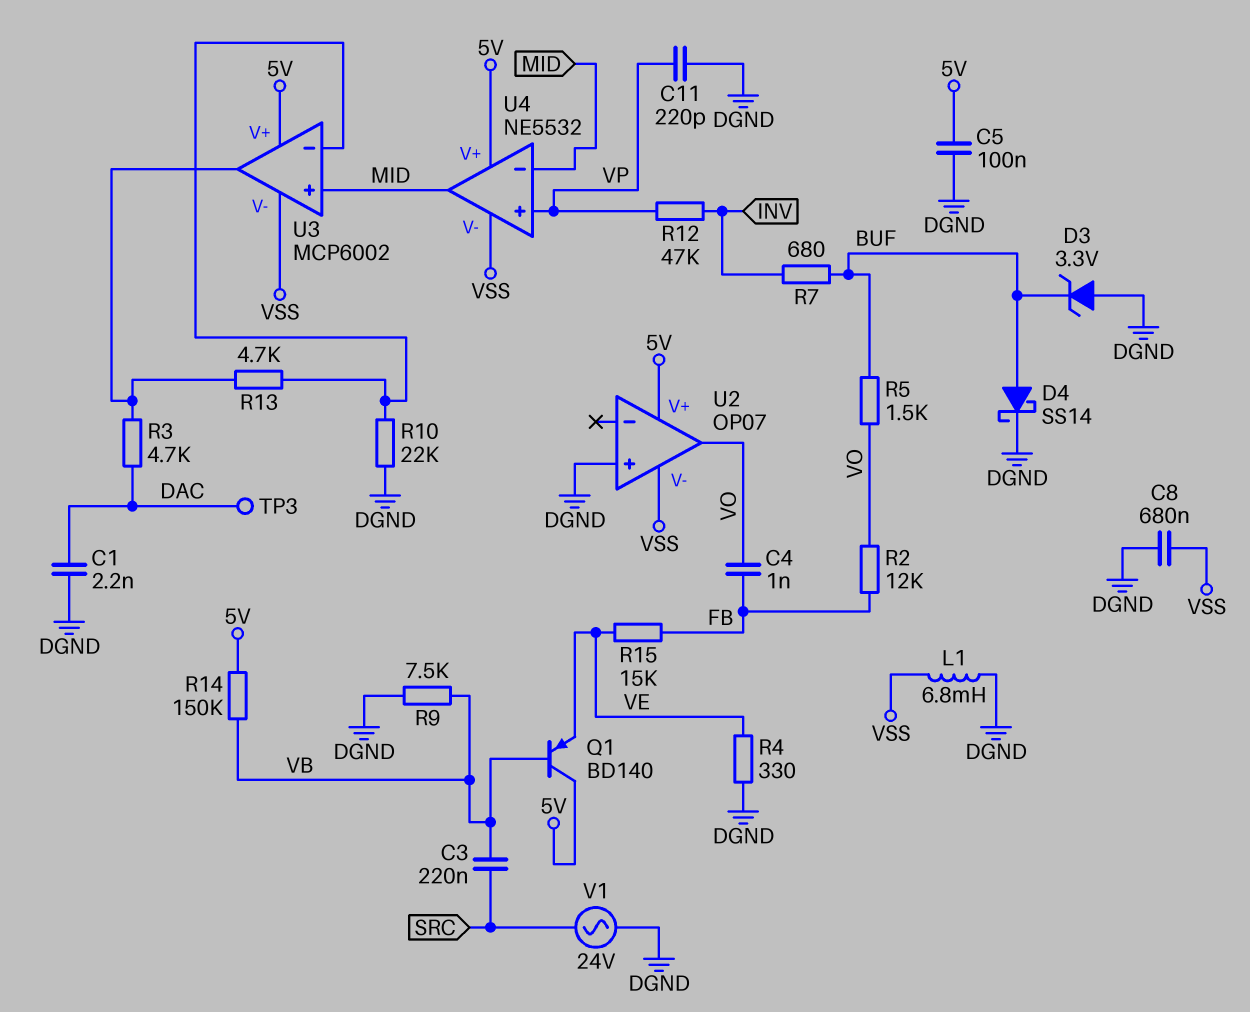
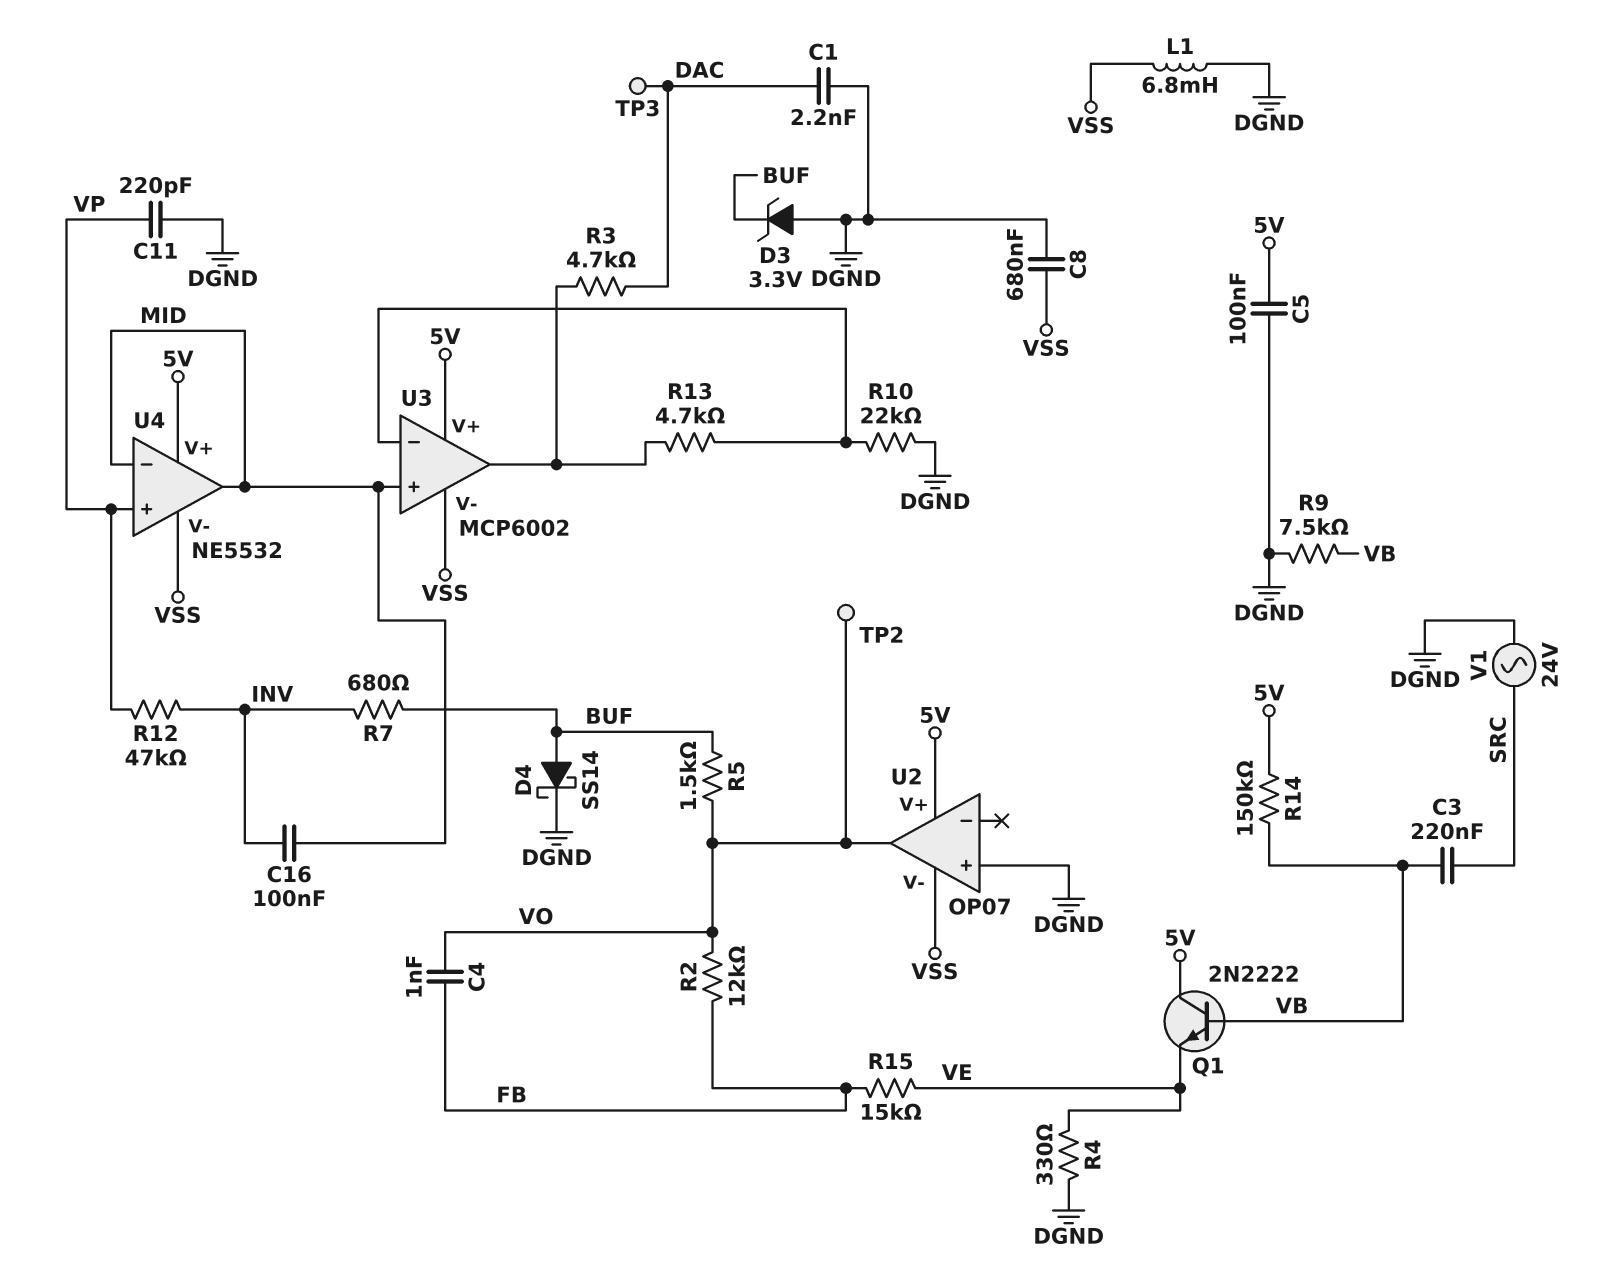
C16: none -> 100nF (INV, MID)
Q1: PNP BD140 (B VB, C 5V, E VE) -> NPN 2N2222 (B VB, C 5V, E VE)
TP2: none -> test point (VO)

